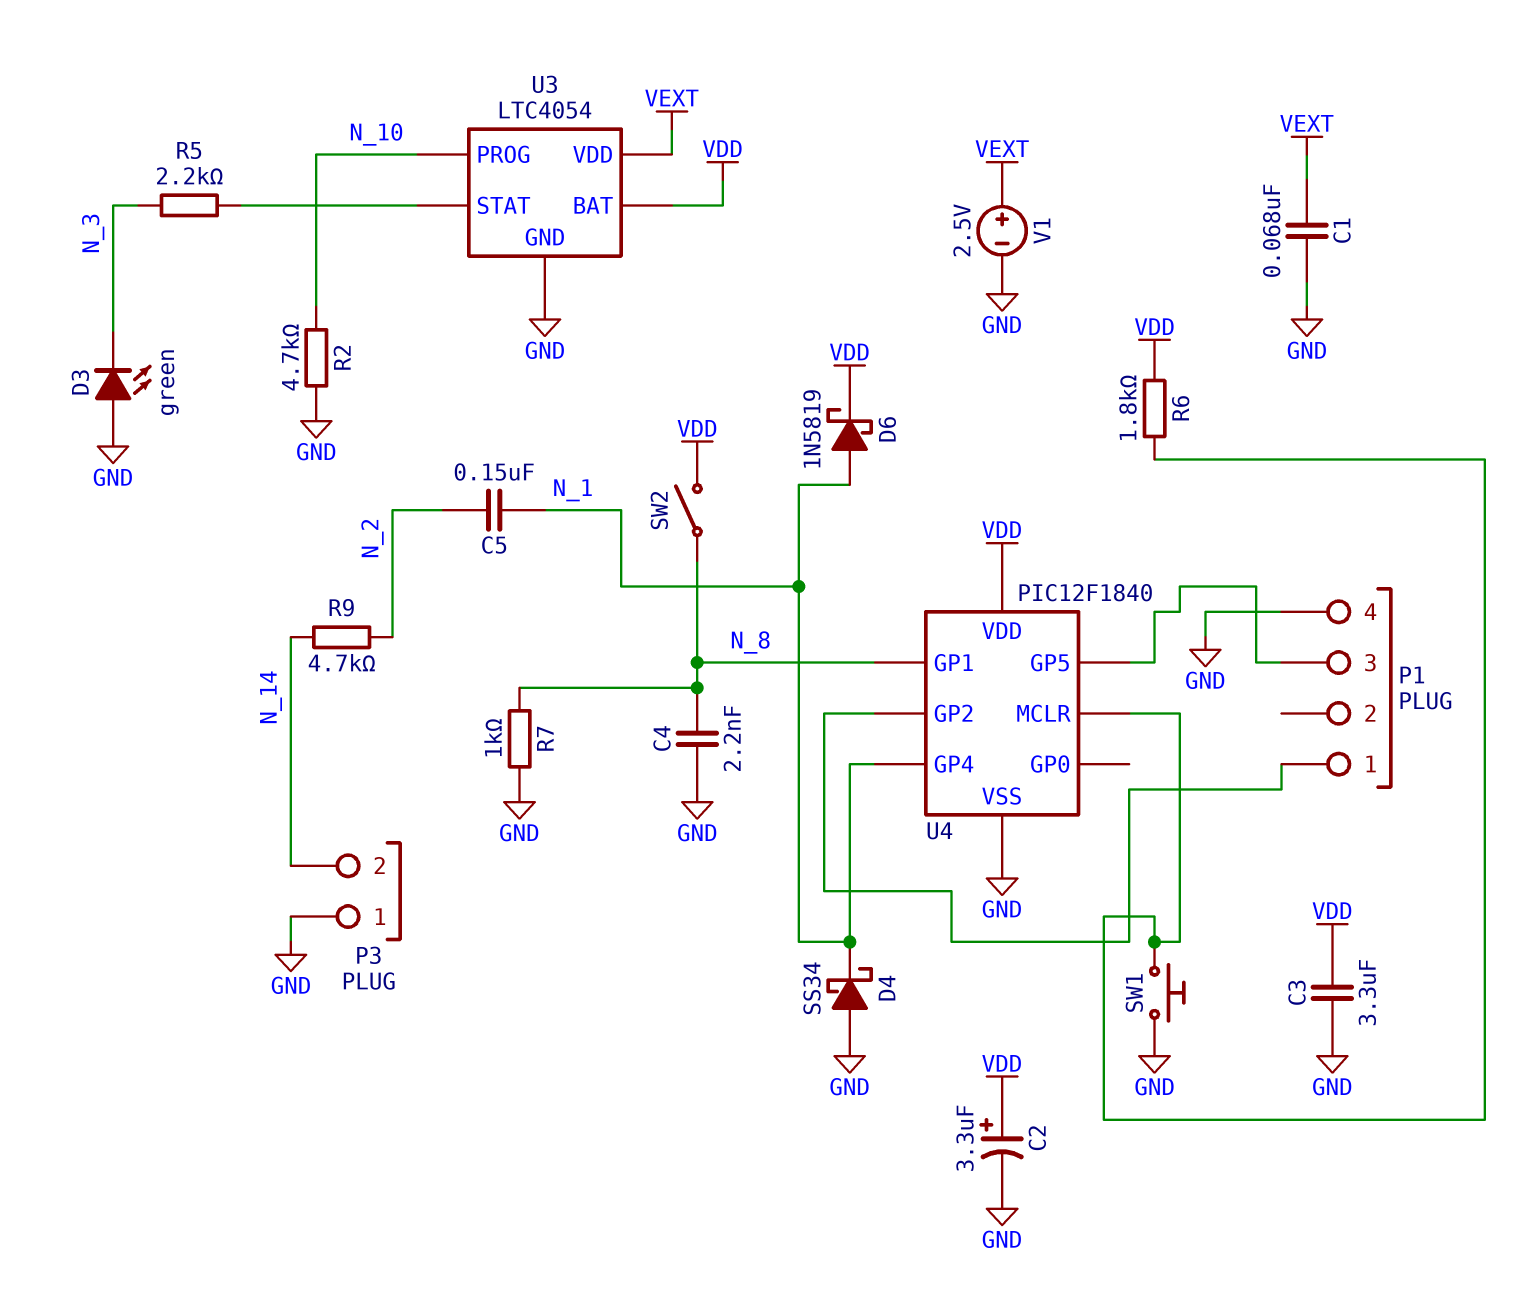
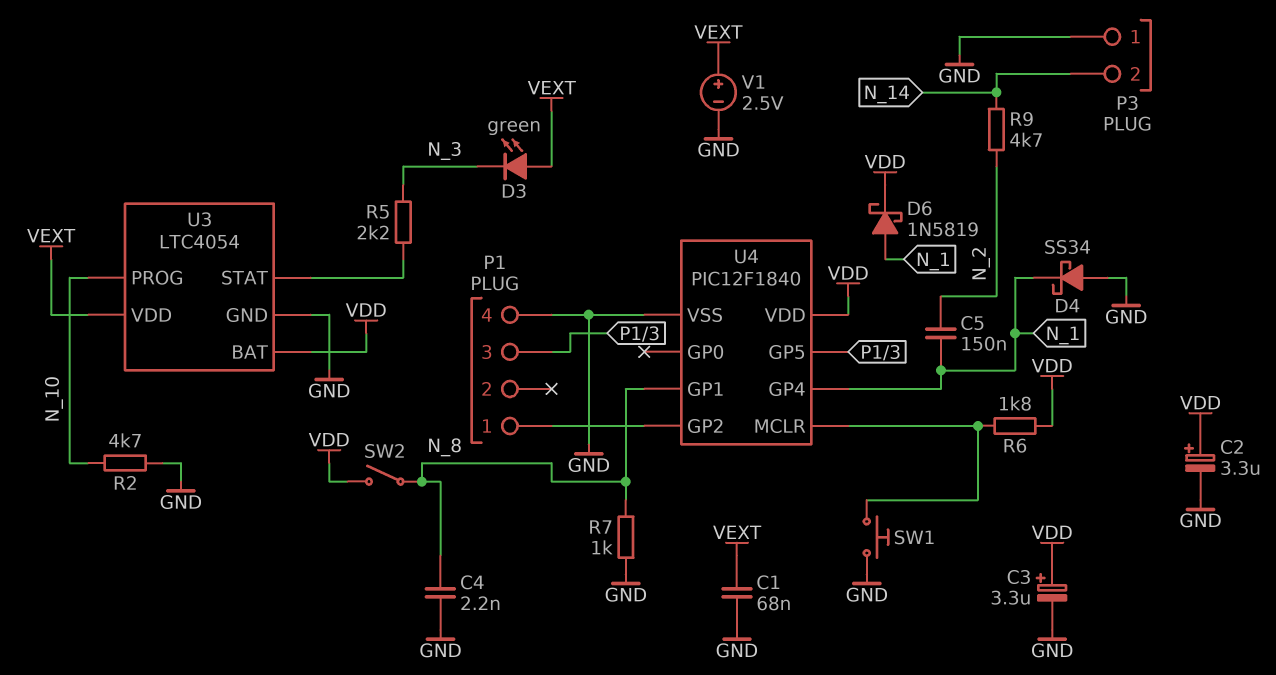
C3: 3.3uF (GND, VDD) -> 3.3uF (plus VDD, minus GND)
D3: LED green (A GND, K N_3) -> LED green (A VEXT, K N_3)

